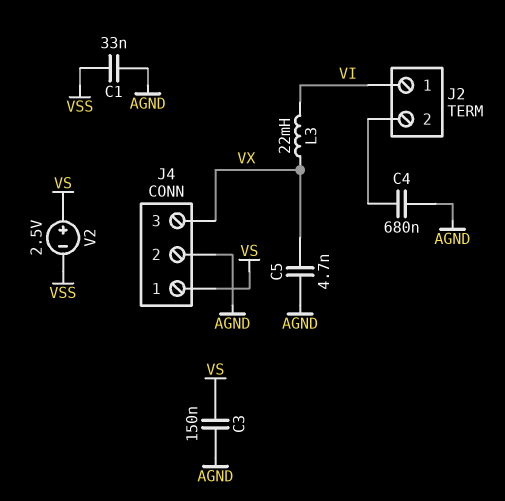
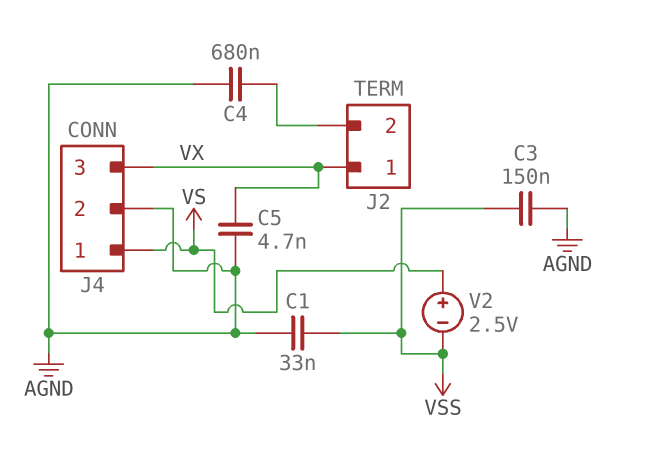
C3: 150nF (AGND, VS) -> 150nF (AGND, VSS)
J2 pin 1: VI -> VX
L3: 22mH (VI, VX) -> none

